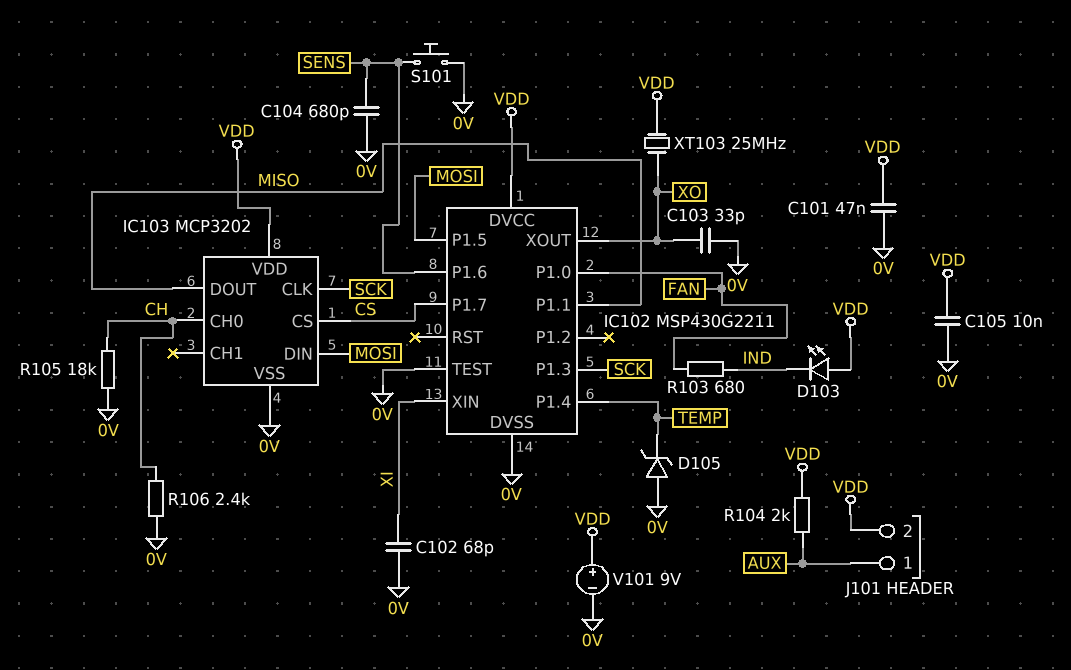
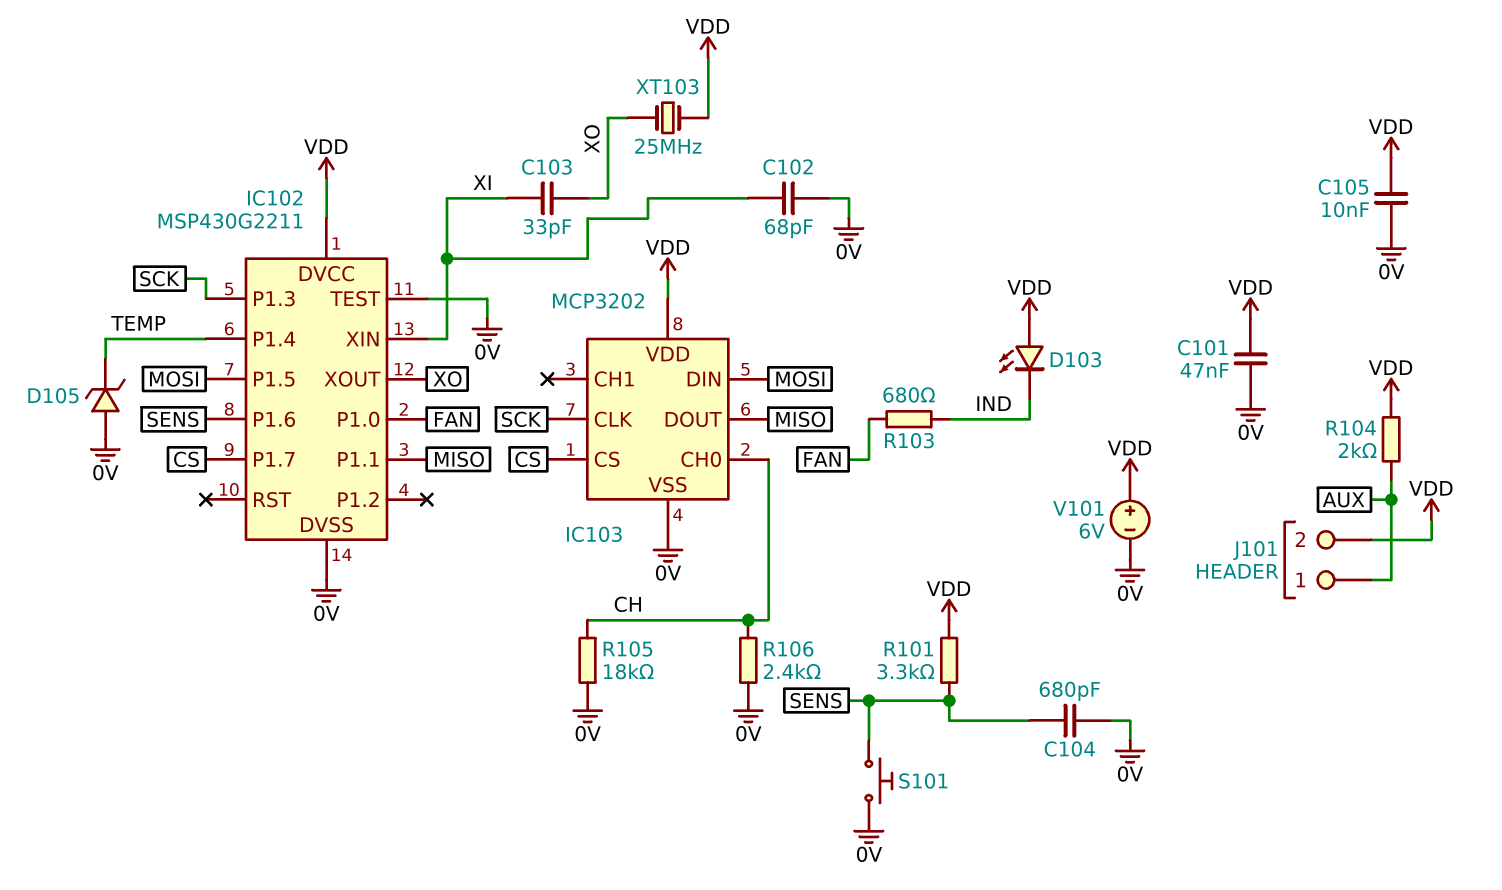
C103: 33pF (0V, XO) -> 33pF (XI, XO)
R101: none -> 3.3k (SENS, VDD)
V101: 9V (plus VDD, minus 0V) -> 6V (plus VDD, minus 0V)

